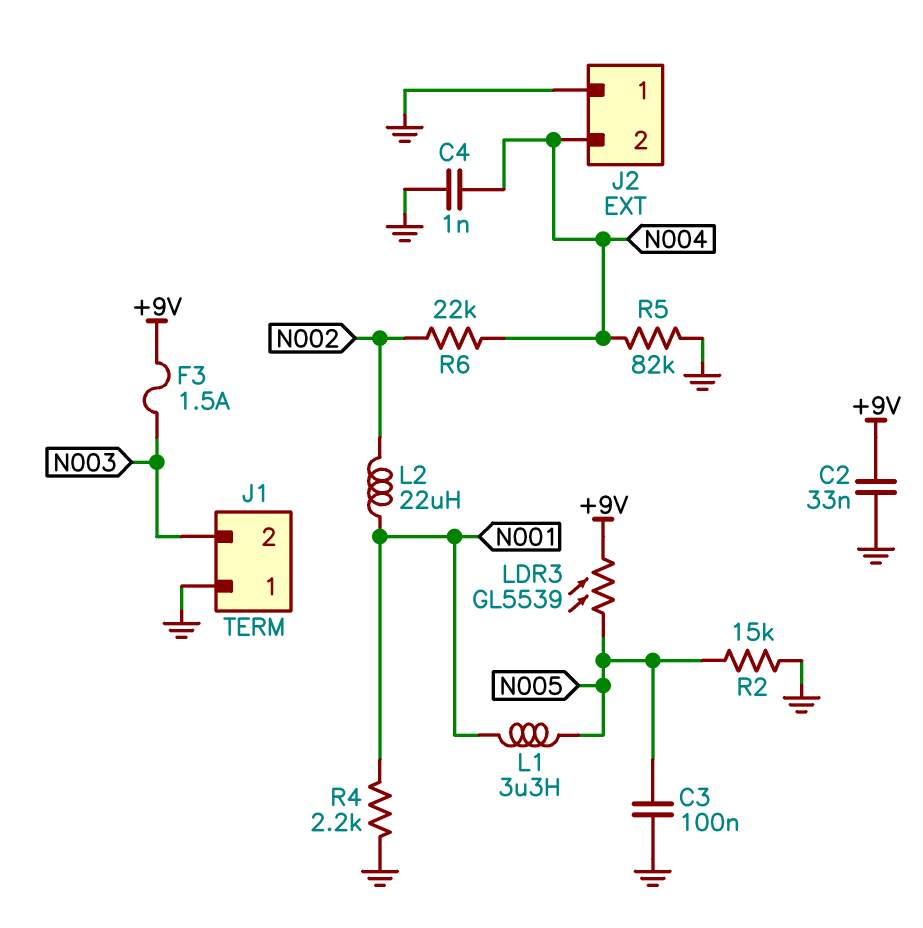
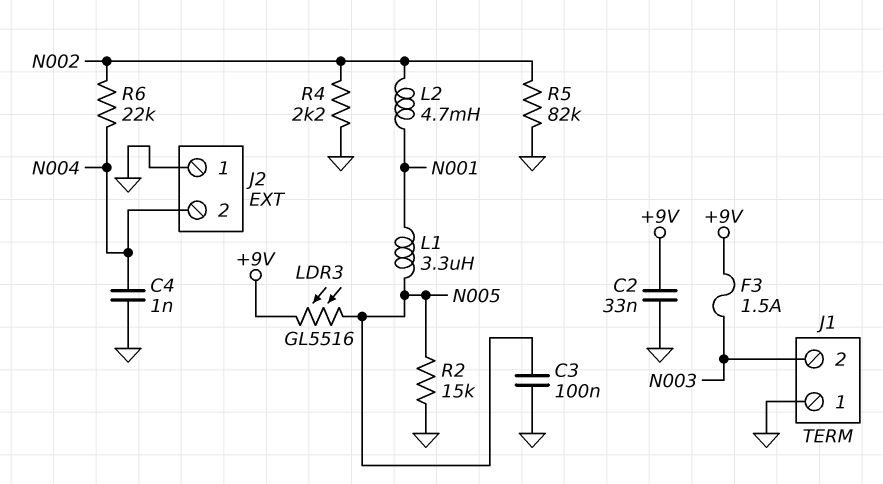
L2: 22uH (N001, N002) -> 4.7mH (N001, N002)
LDR3: GL5539 (+9V, N005) -> GL5516 (+9V, N005)
R4: 2.2k (GND, N001) -> 2.2k (GND, N002)
R5: 82k (GND, N004) -> 82k (GND, N002)

